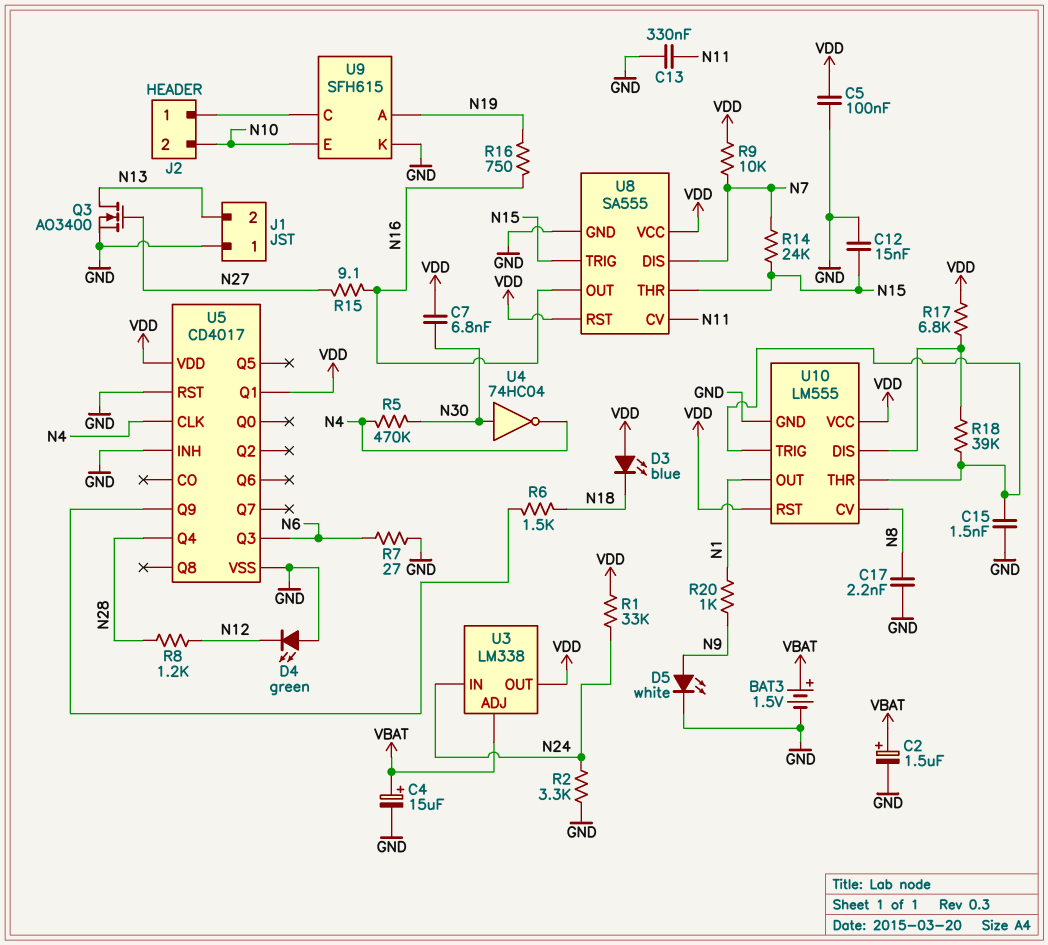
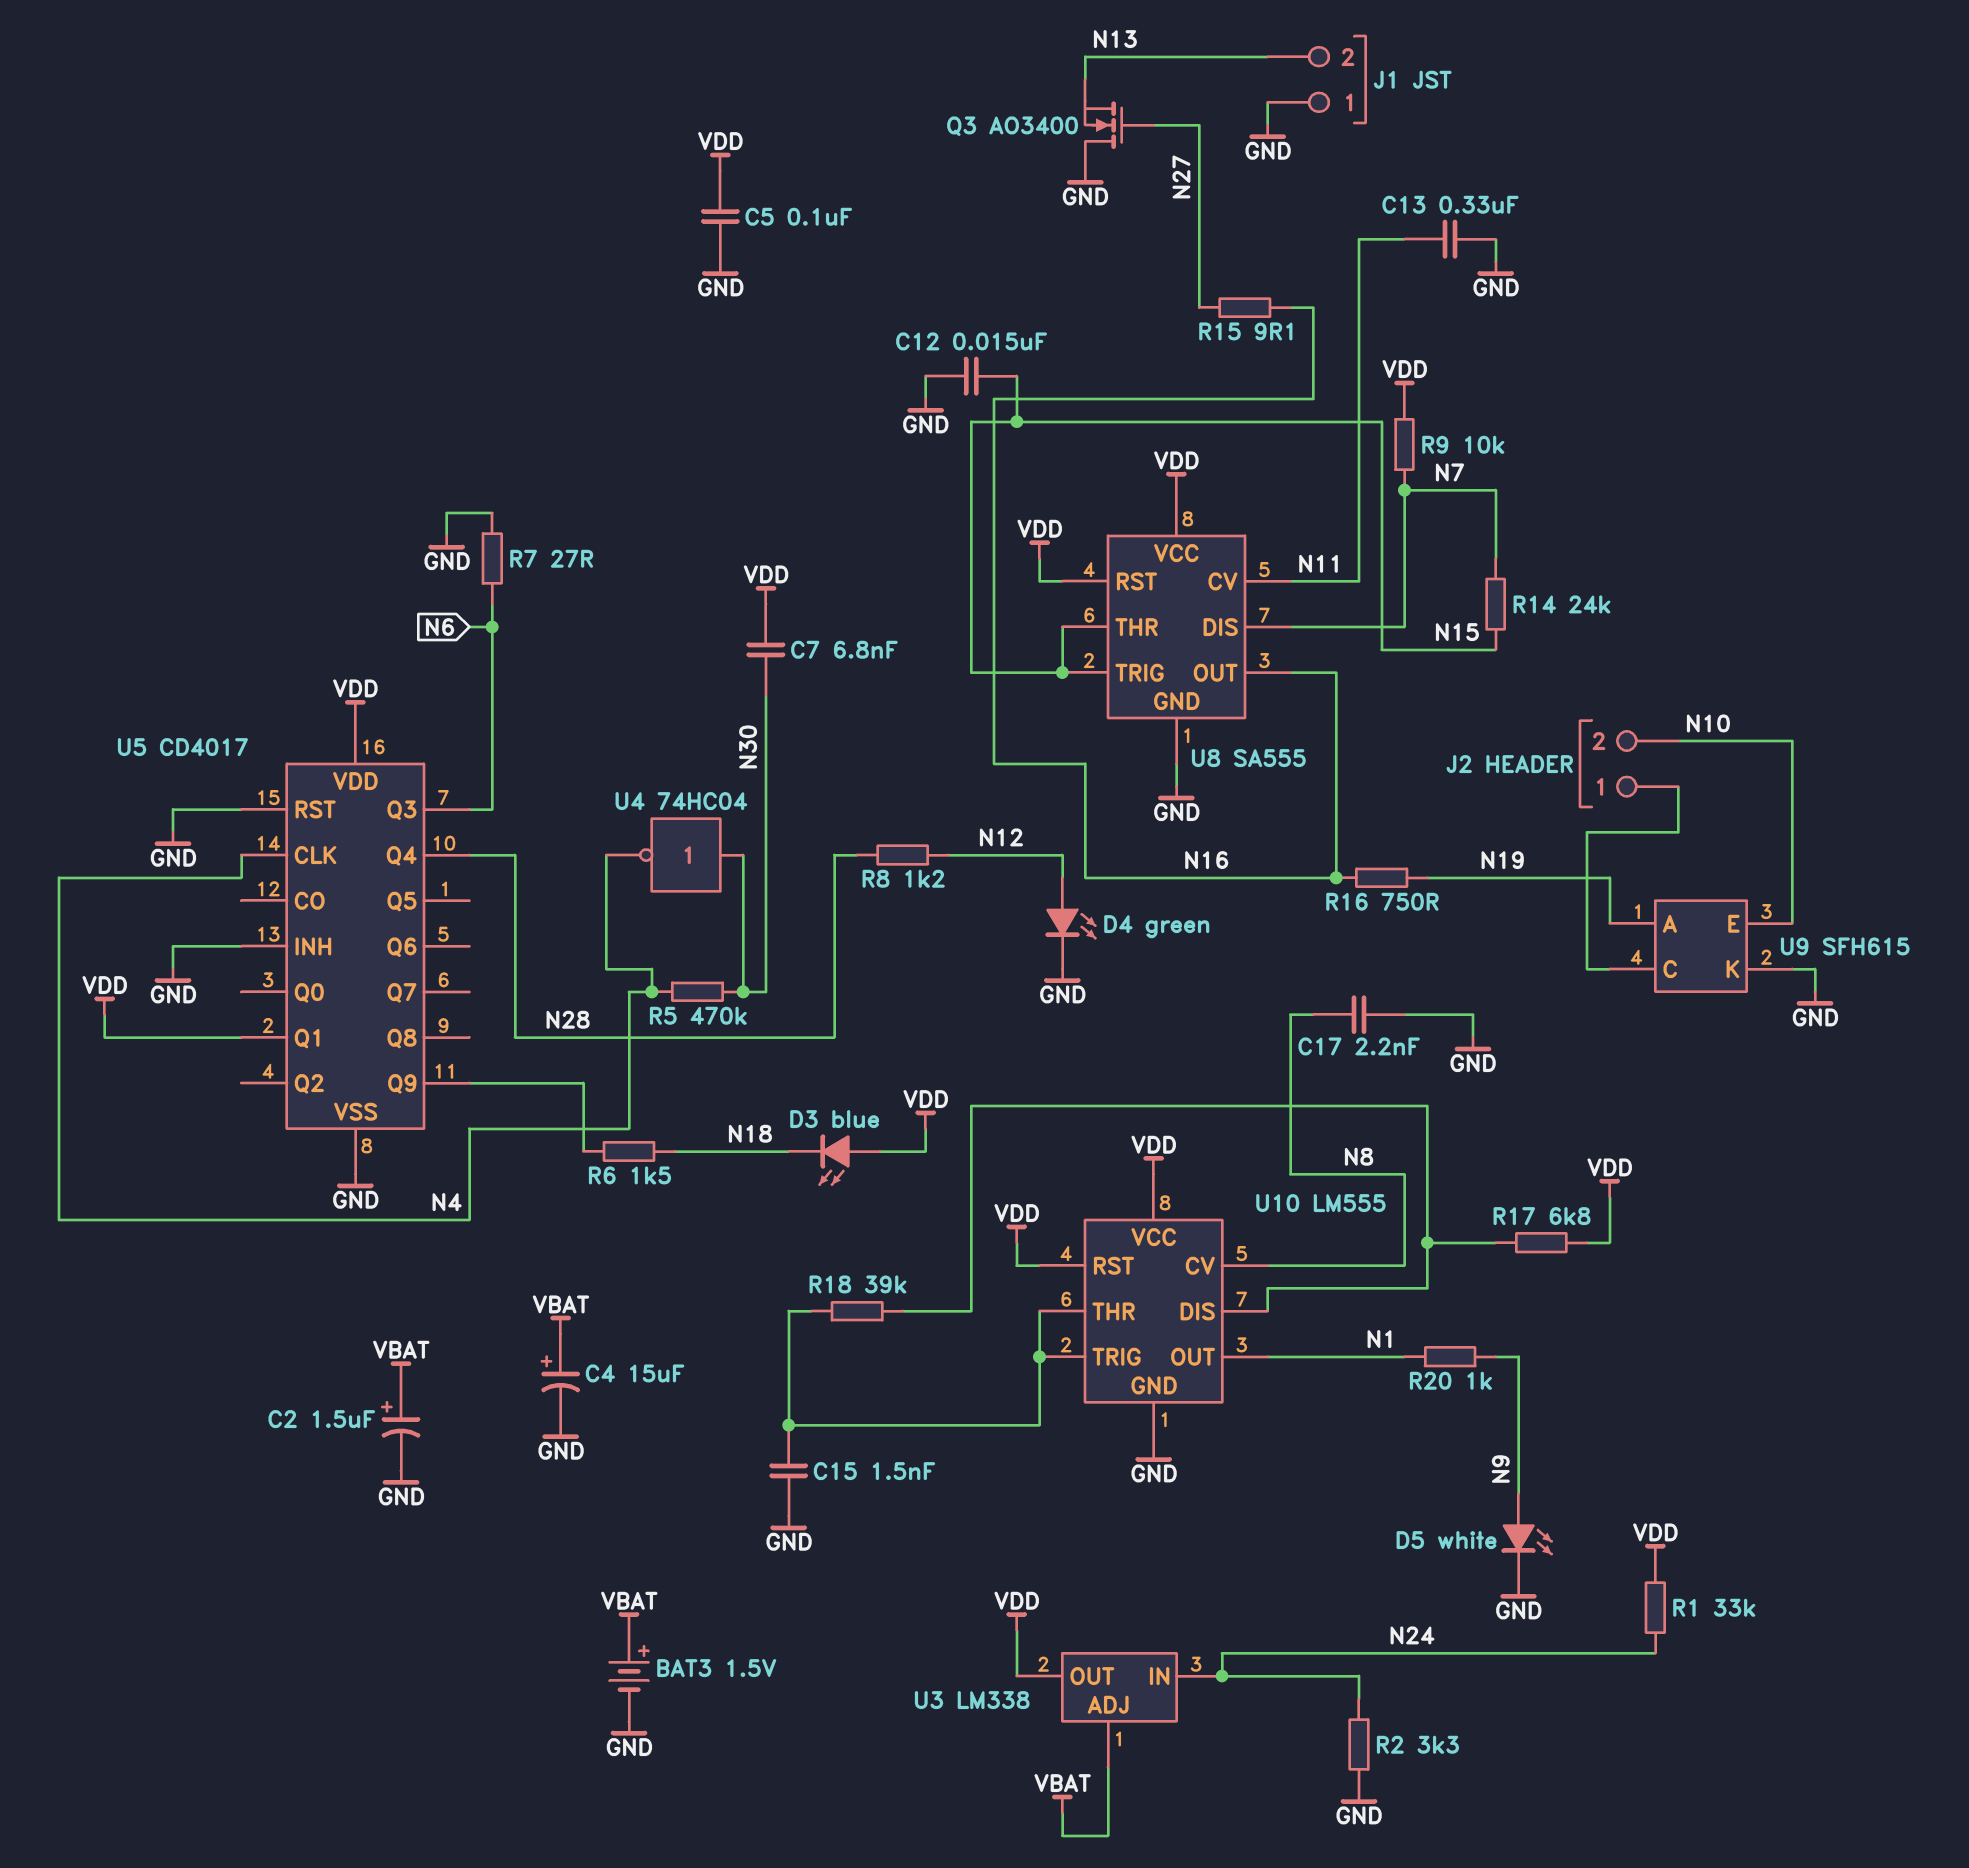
D4: LED green (A GND, K N12) -> LED green (A N12, K GND)
Q3: NMOS AO3400 (G N27, D N13, S GND) -> NMOS AO3400 (G N27, D GND, S N13)

